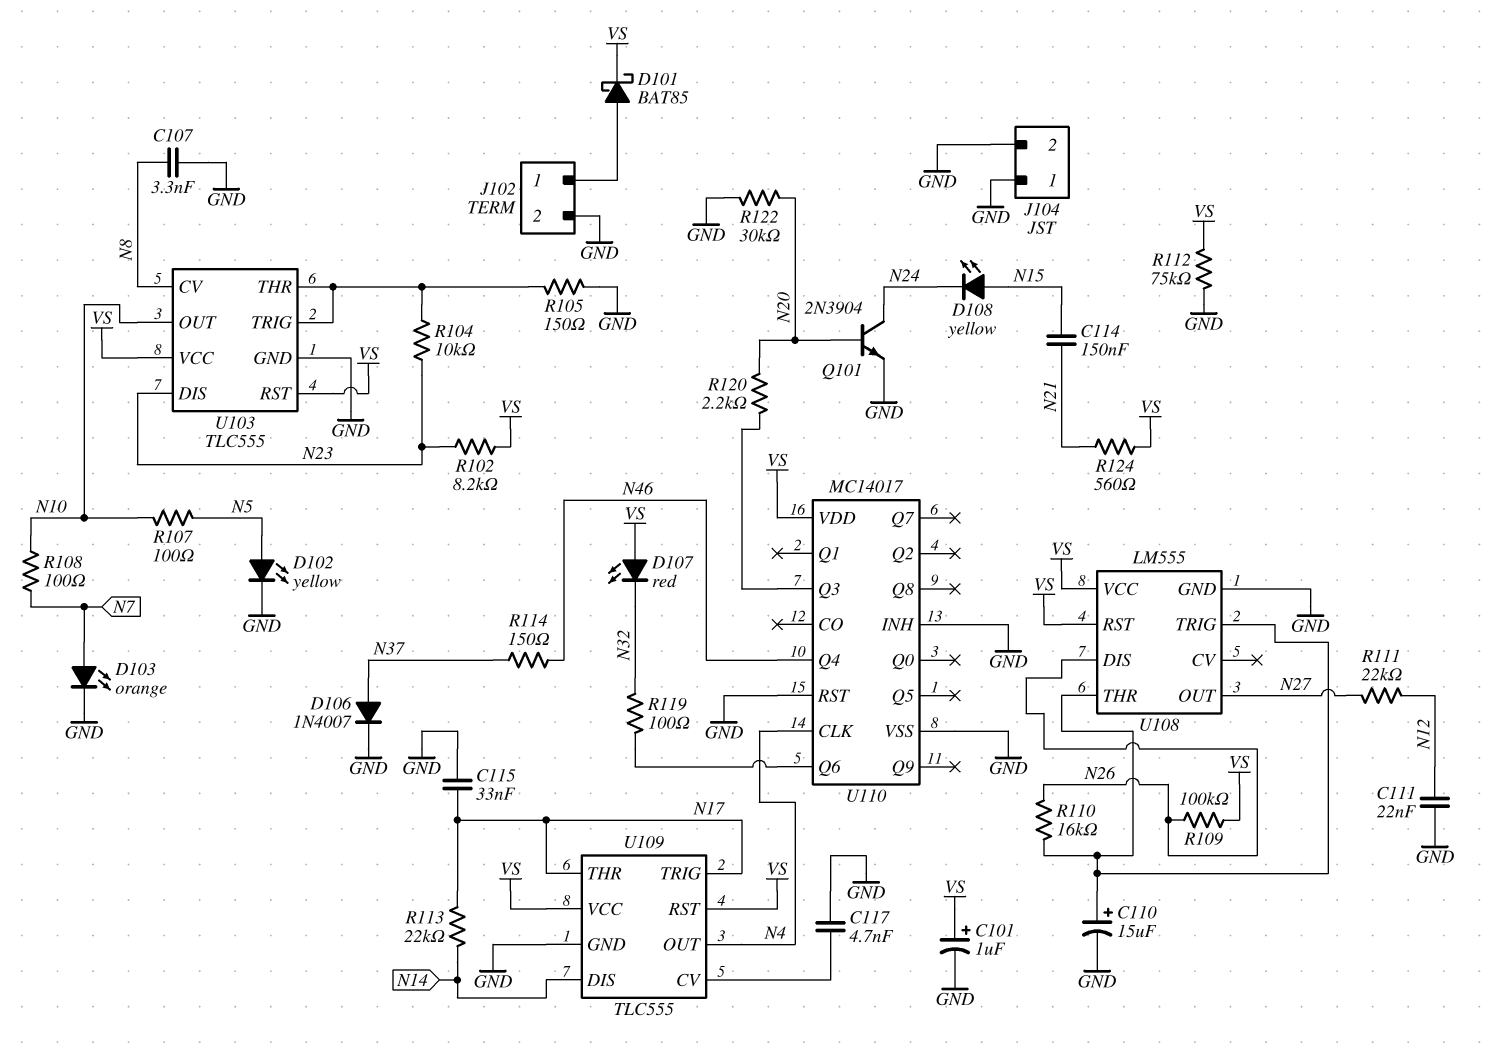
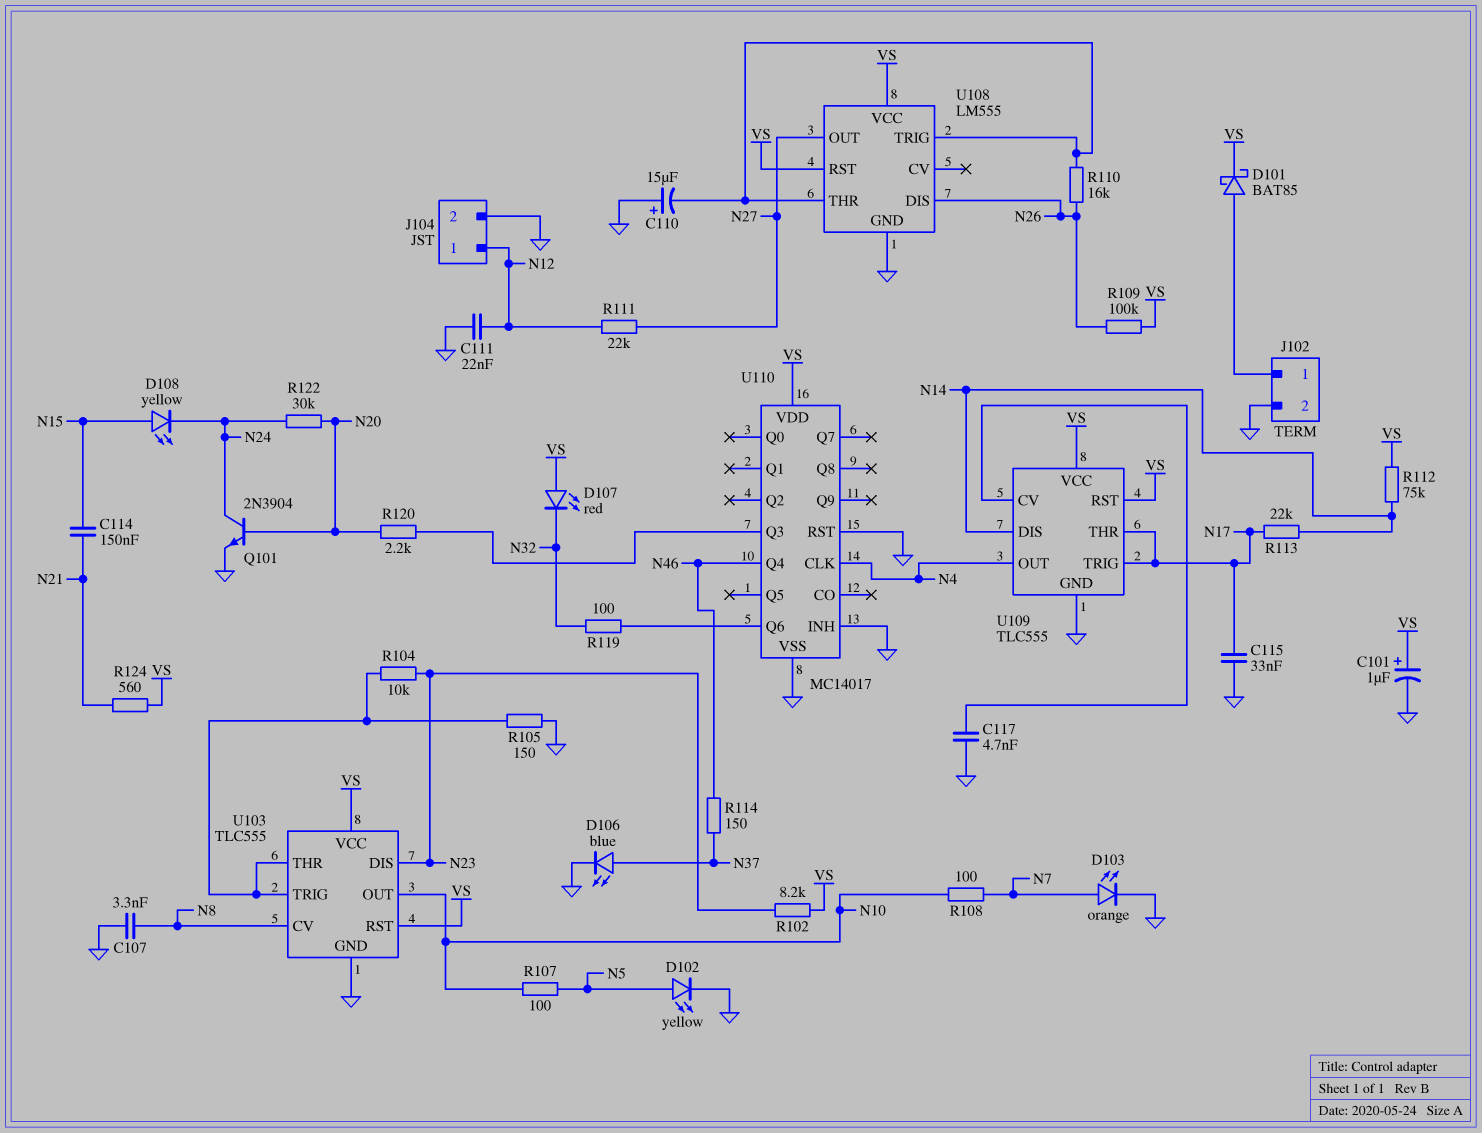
C110: 15uF (plus U108/THR, minus GND) -> 15uF (plus GND, minus U108/THR)
D106: diode 1N4007 (A N37, K GND) -> LED blue (A N37, K GND)
J104 pin 1: GND -> N12
R112: 75k (GND, VS) -> 75k (N14, VS)
R122: 30k (GND, N20) -> 30k (N20, N24)

